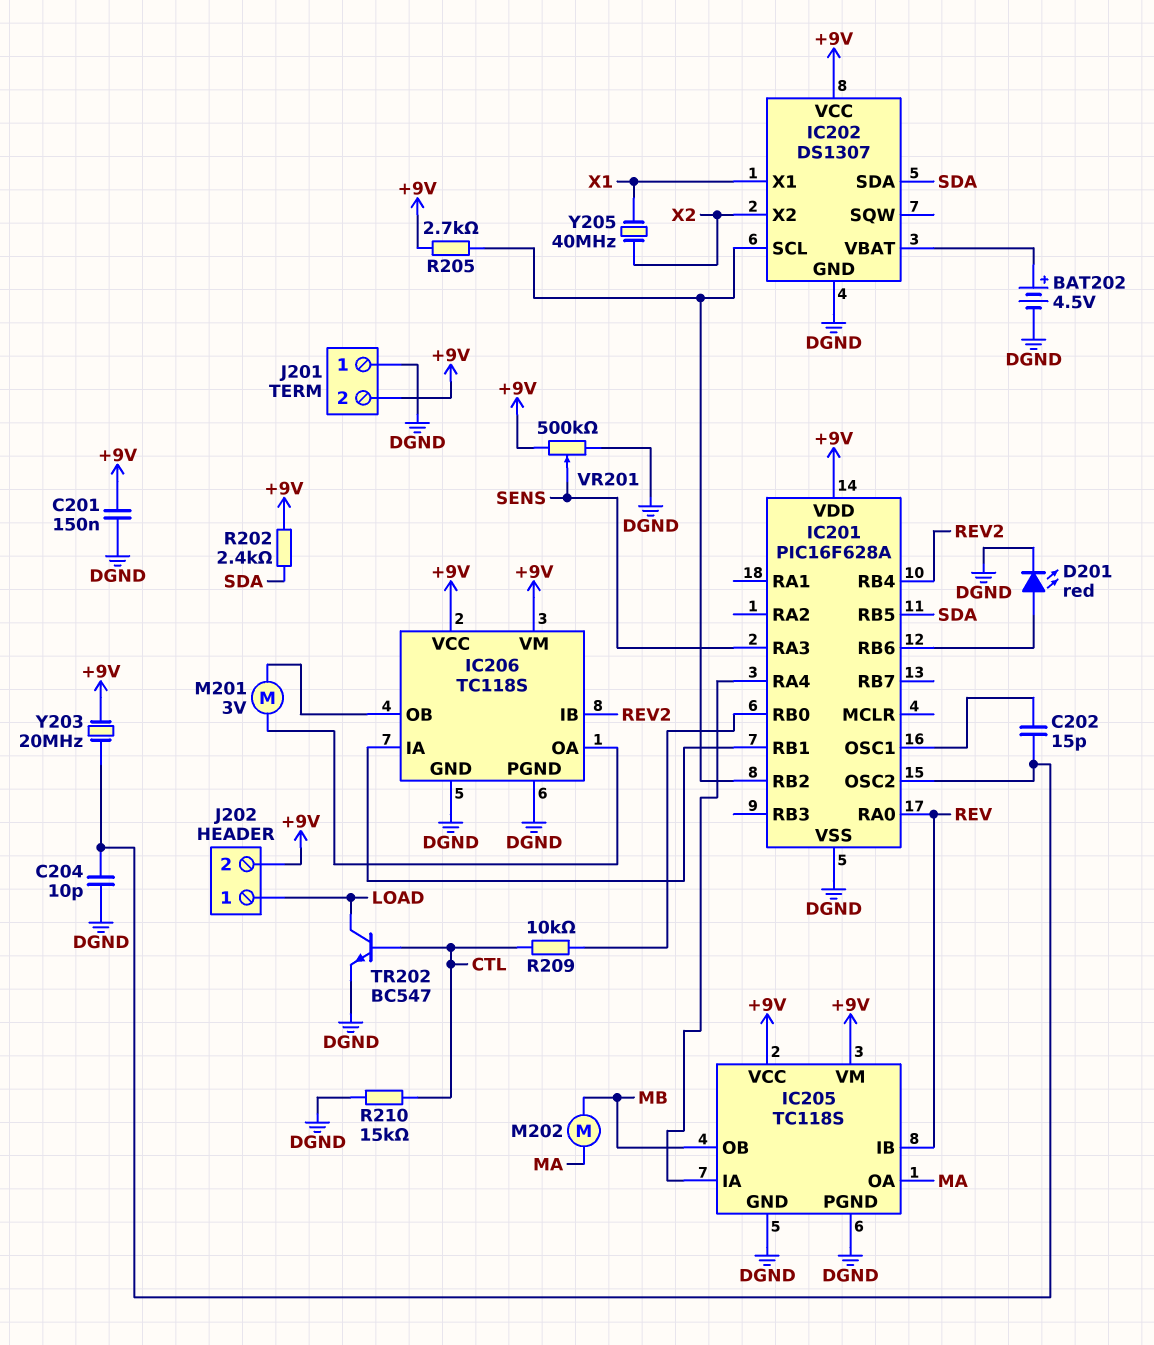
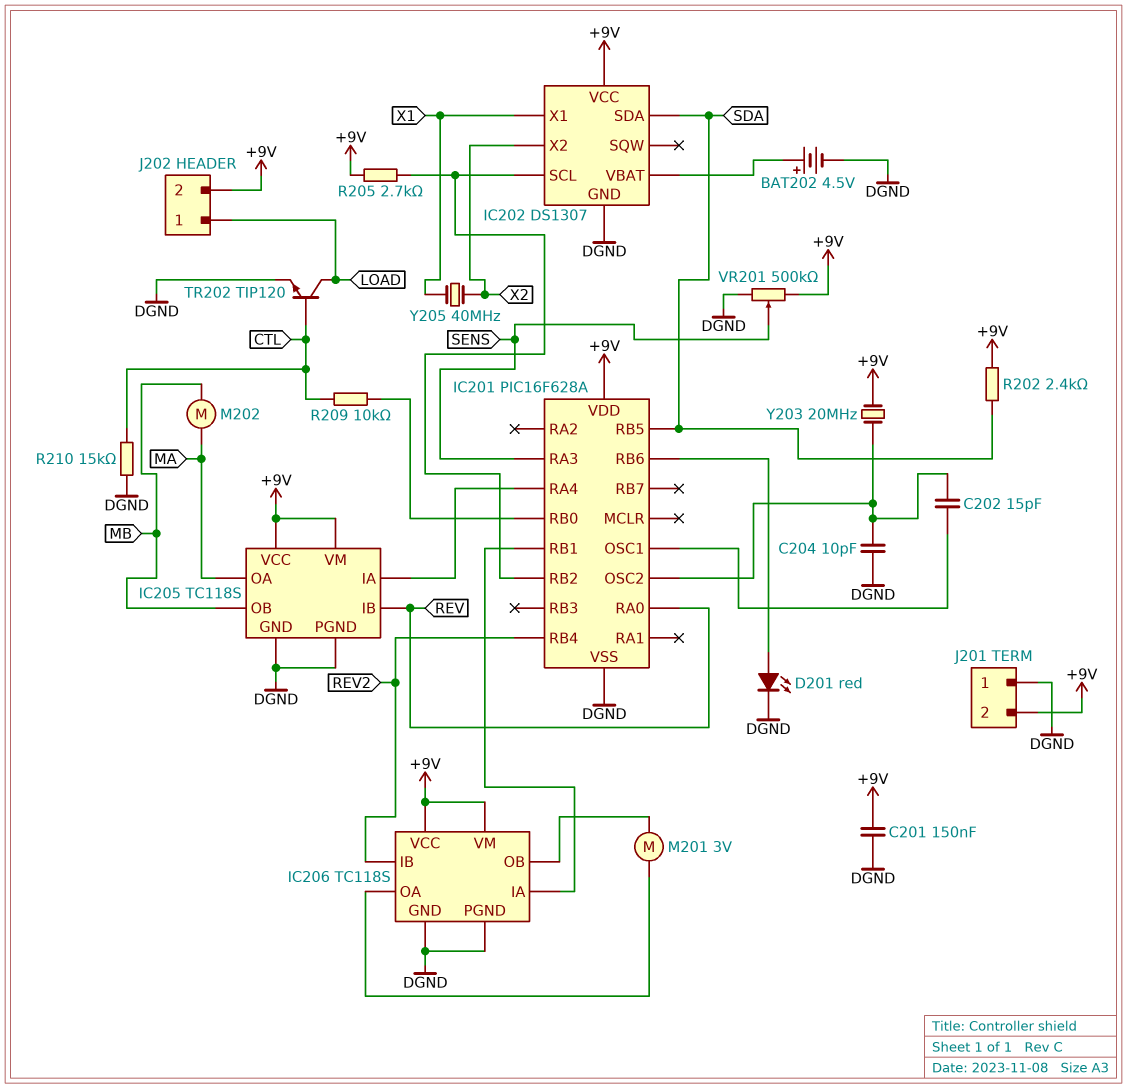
TR202: NPN BC547 (B CTL, C LOAD, E DGND) -> NPN TIP120 (B CTL, C LOAD, E DGND)

